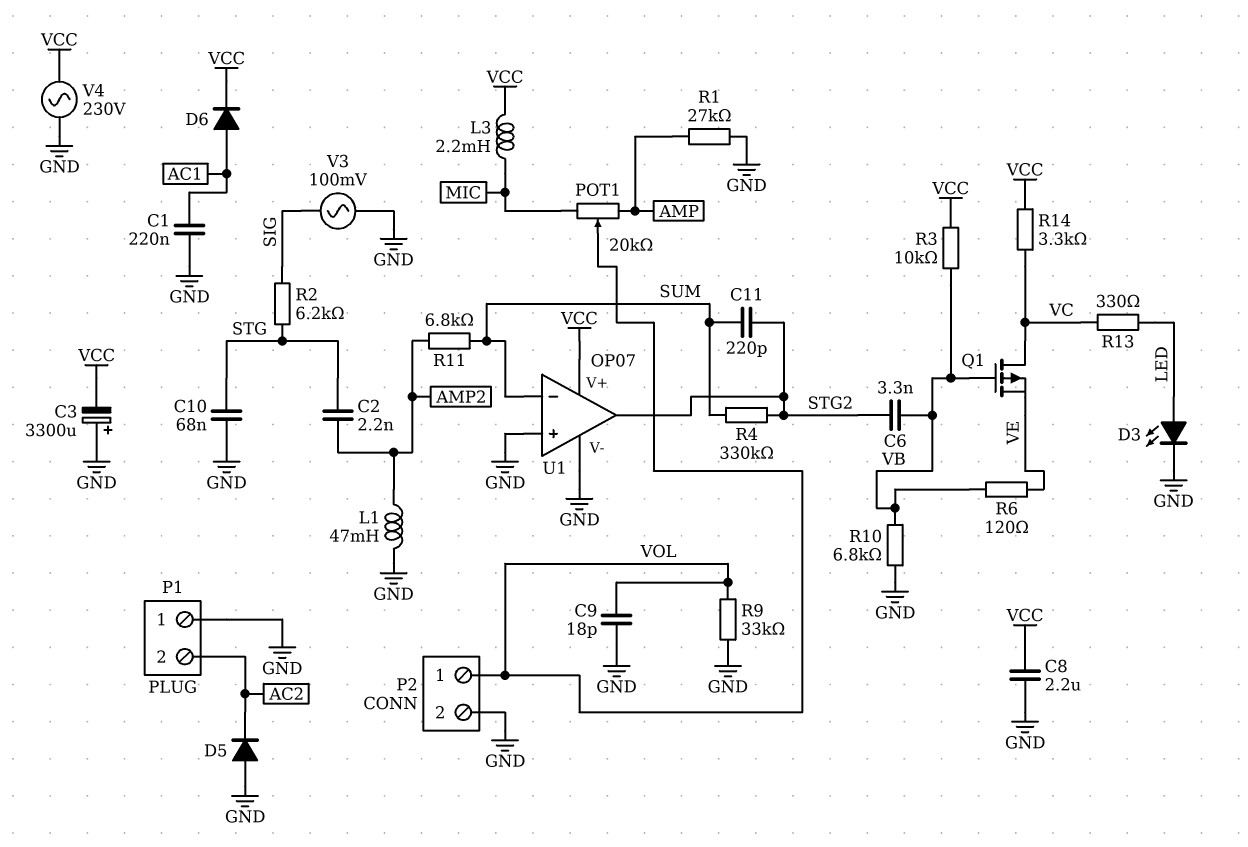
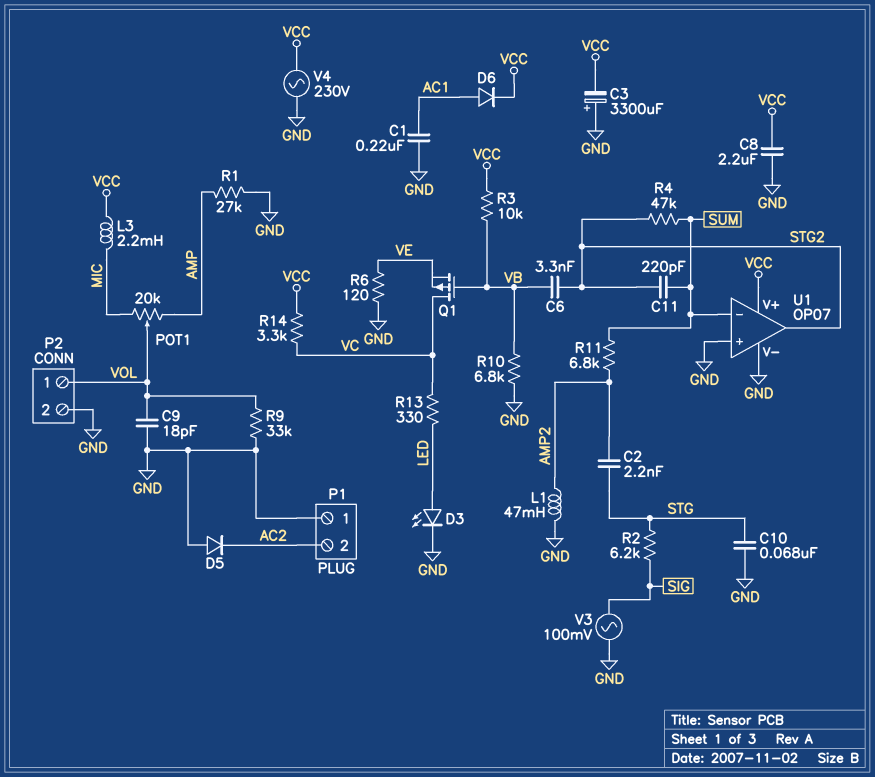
R4: 330k (STG2, SUM) -> 47k (STG2, SUM)
R6: 120 (VB, VE) -> 120 (GND, VE)

